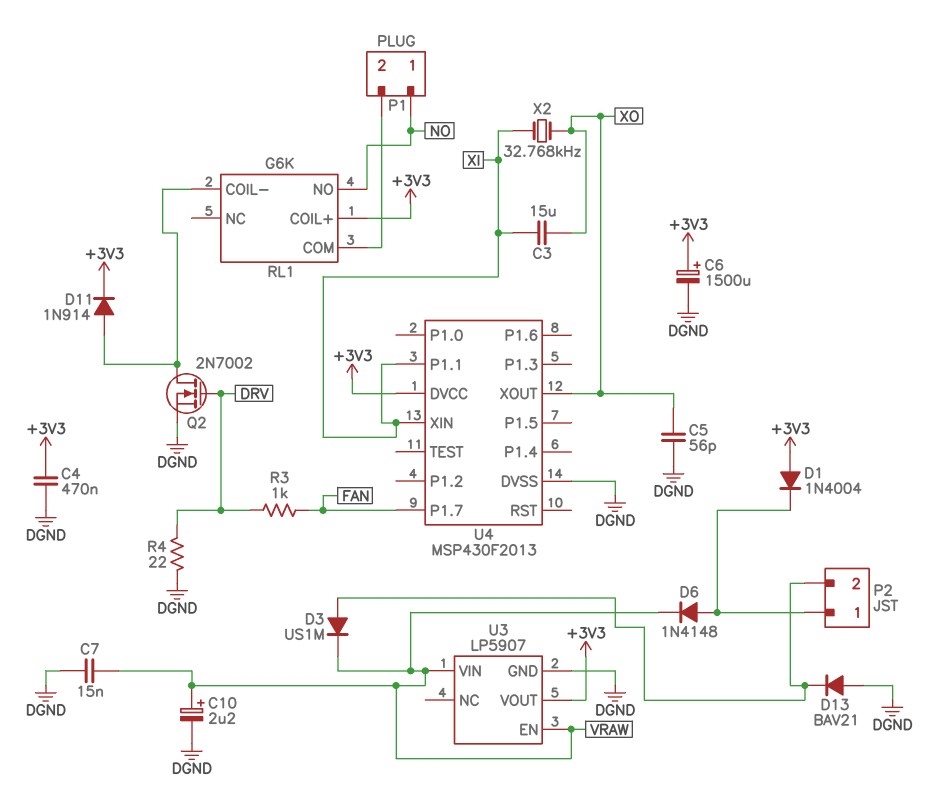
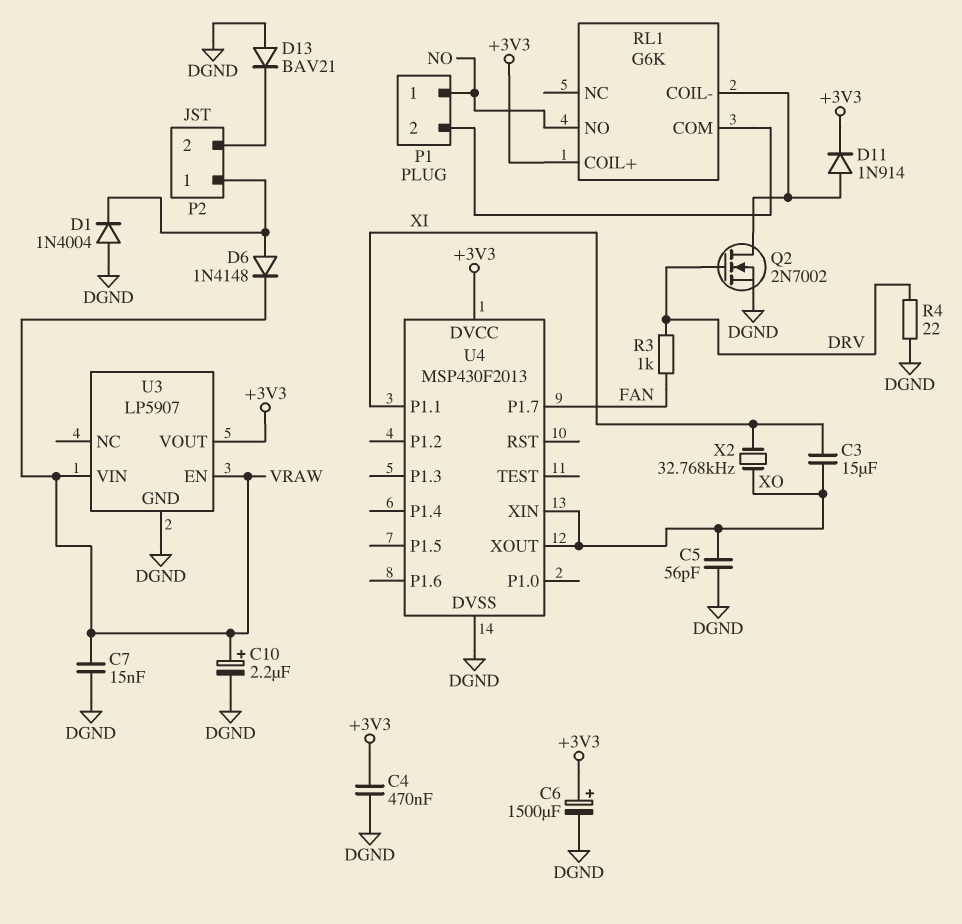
D1: diode 1N4004 (A +3V3, K P2/1) -> diode 1N4004 (A DGND, K P2/1)
D3: diode US1M (A P2/2, K VRAW) -> none
U4 pin XIN: XI -> XO

